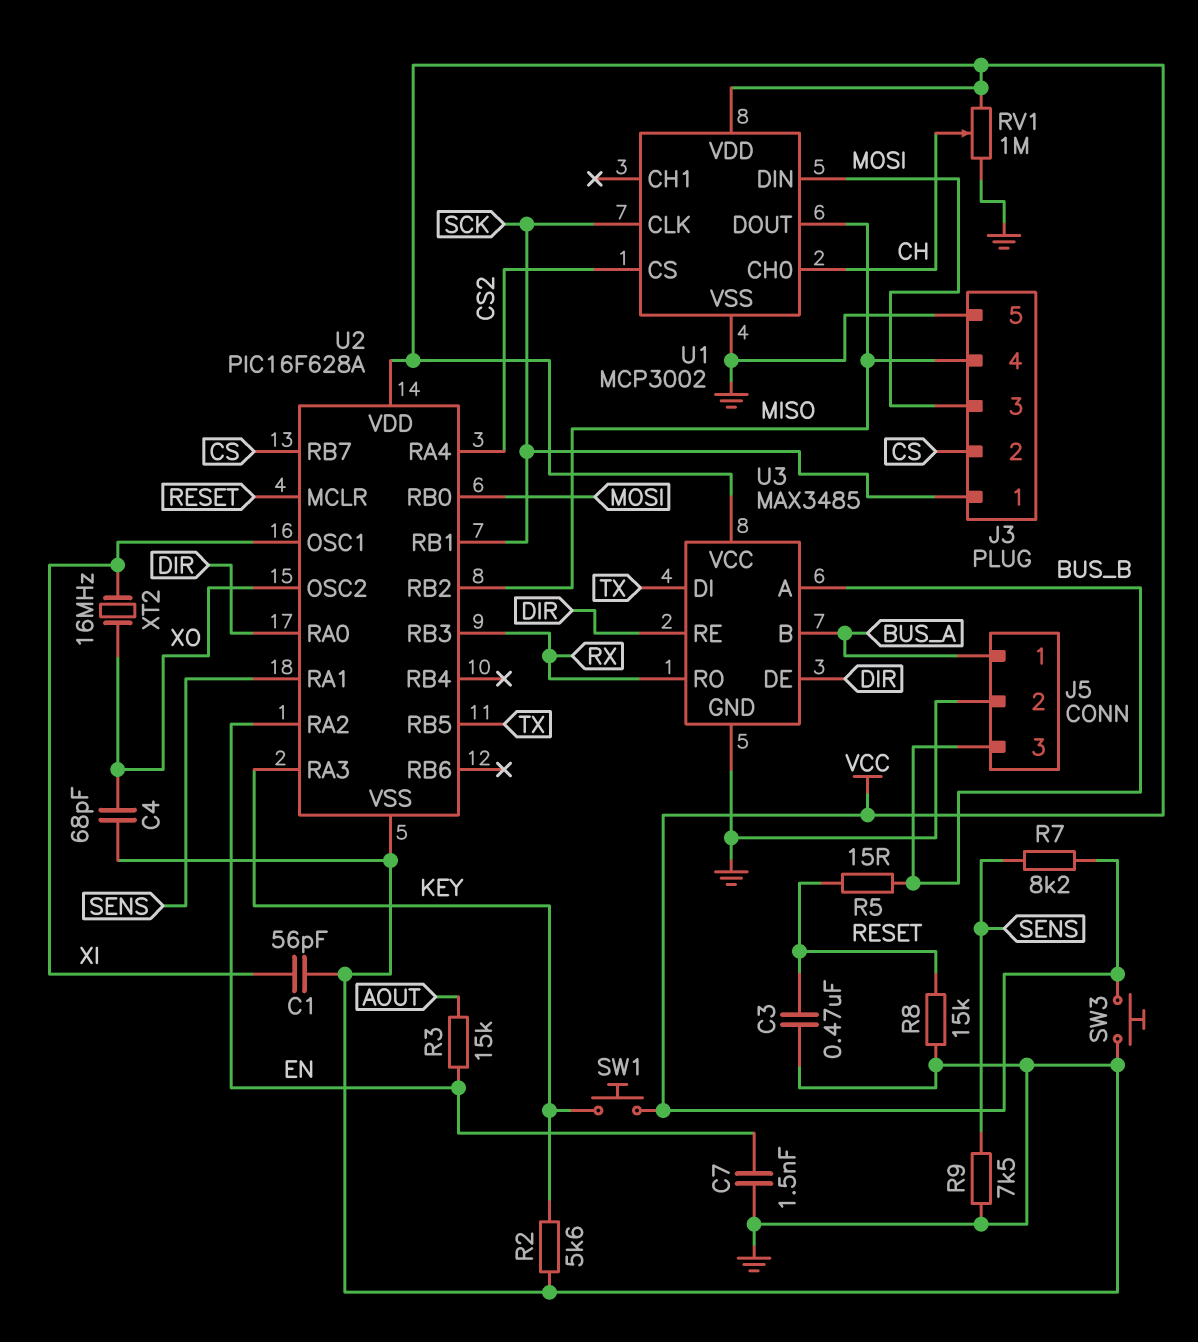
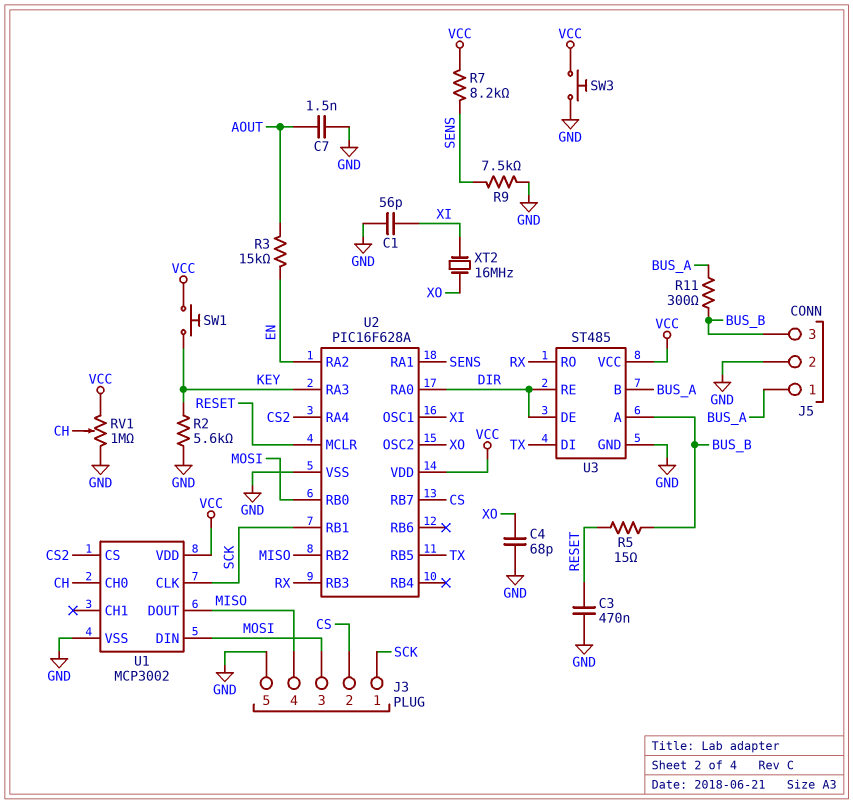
C7: 1.5nF (EN, GND) -> 1.5nF (AOUT, GND)
R8: 15k (GND, RESET) -> none
R11: none -> 300 (BUS_A, BUS_B)
U3: MAX3485 -> ST485

